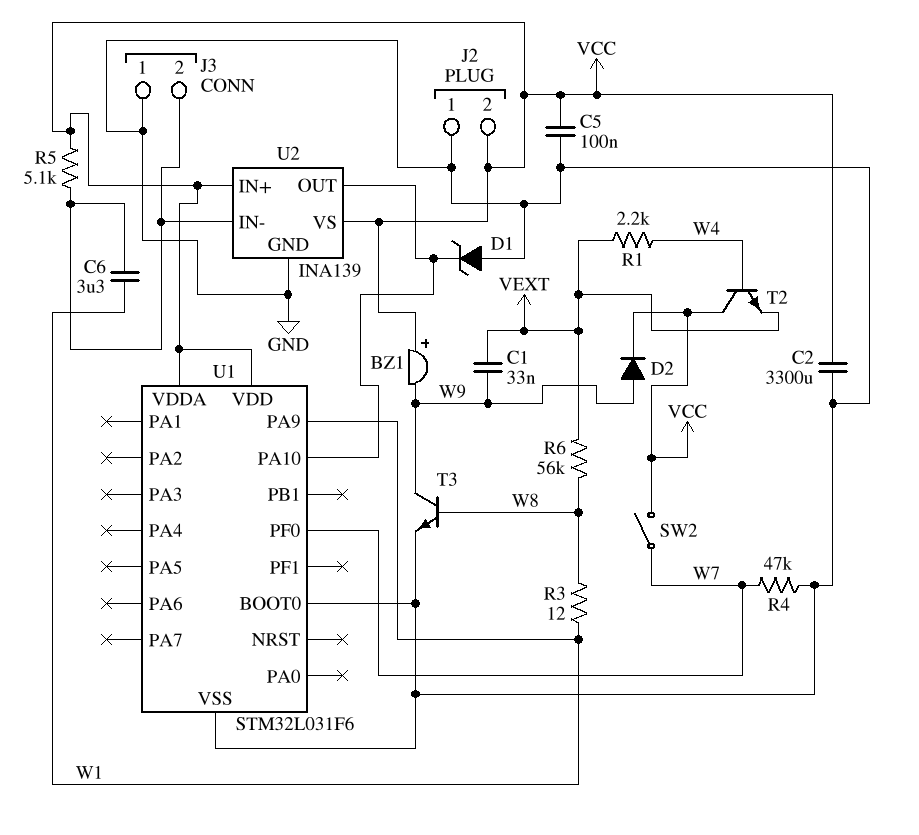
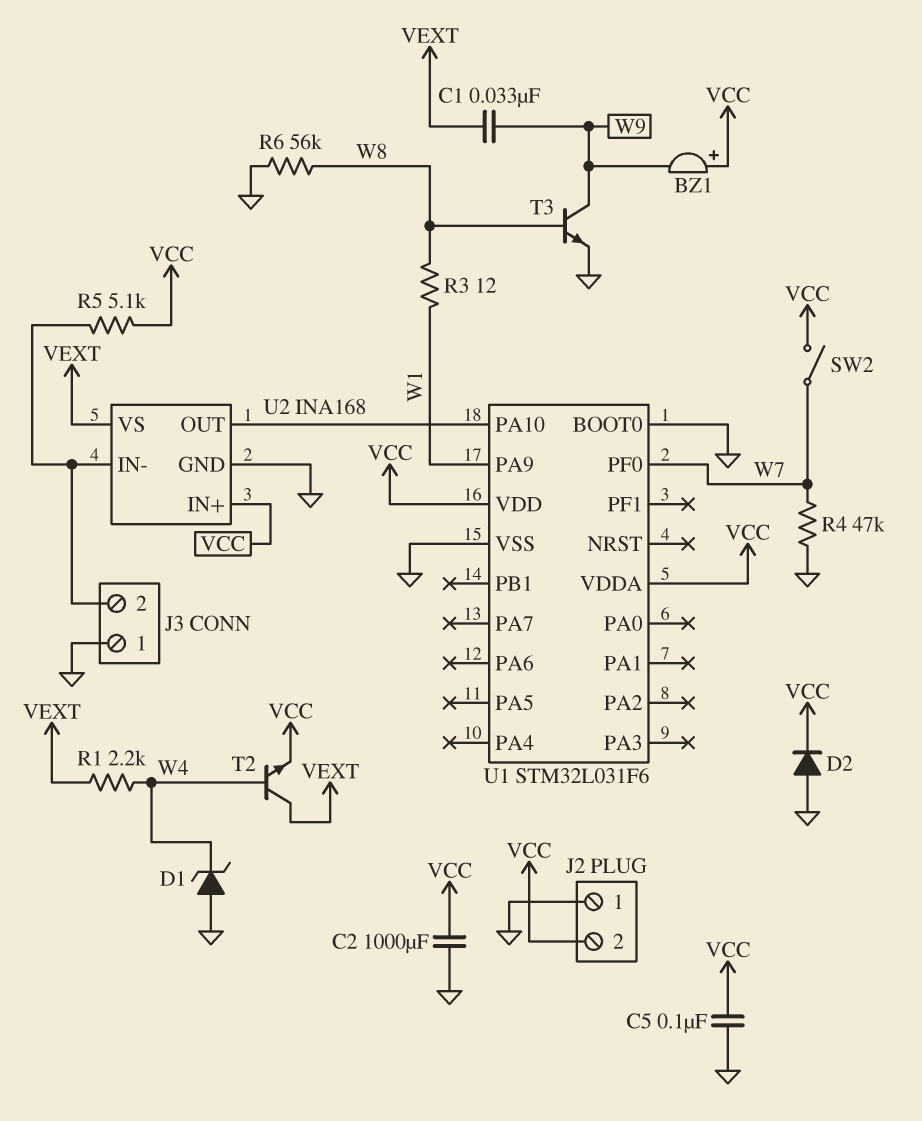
C2: 3300uF (GND, VCC) -> 1000uF (GND, VCC)
C6: 3.3uF (J3/2, W1) -> none
D1: zener (A GND, K U1/PA10) -> zener (A GND, K W4)
D2: diode (A W9, K VCC) -> diode (A GND, K VCC)
R6: 56k (VEXT, W8) -> 56k (GND, W8)
T2: NPN (B W4, C VCC, E VEXT) -> NPN (B W4, C VEXT, E VCC)
U2: INA139 -> INA168
U2 pin VS: VCC -> VEXT

